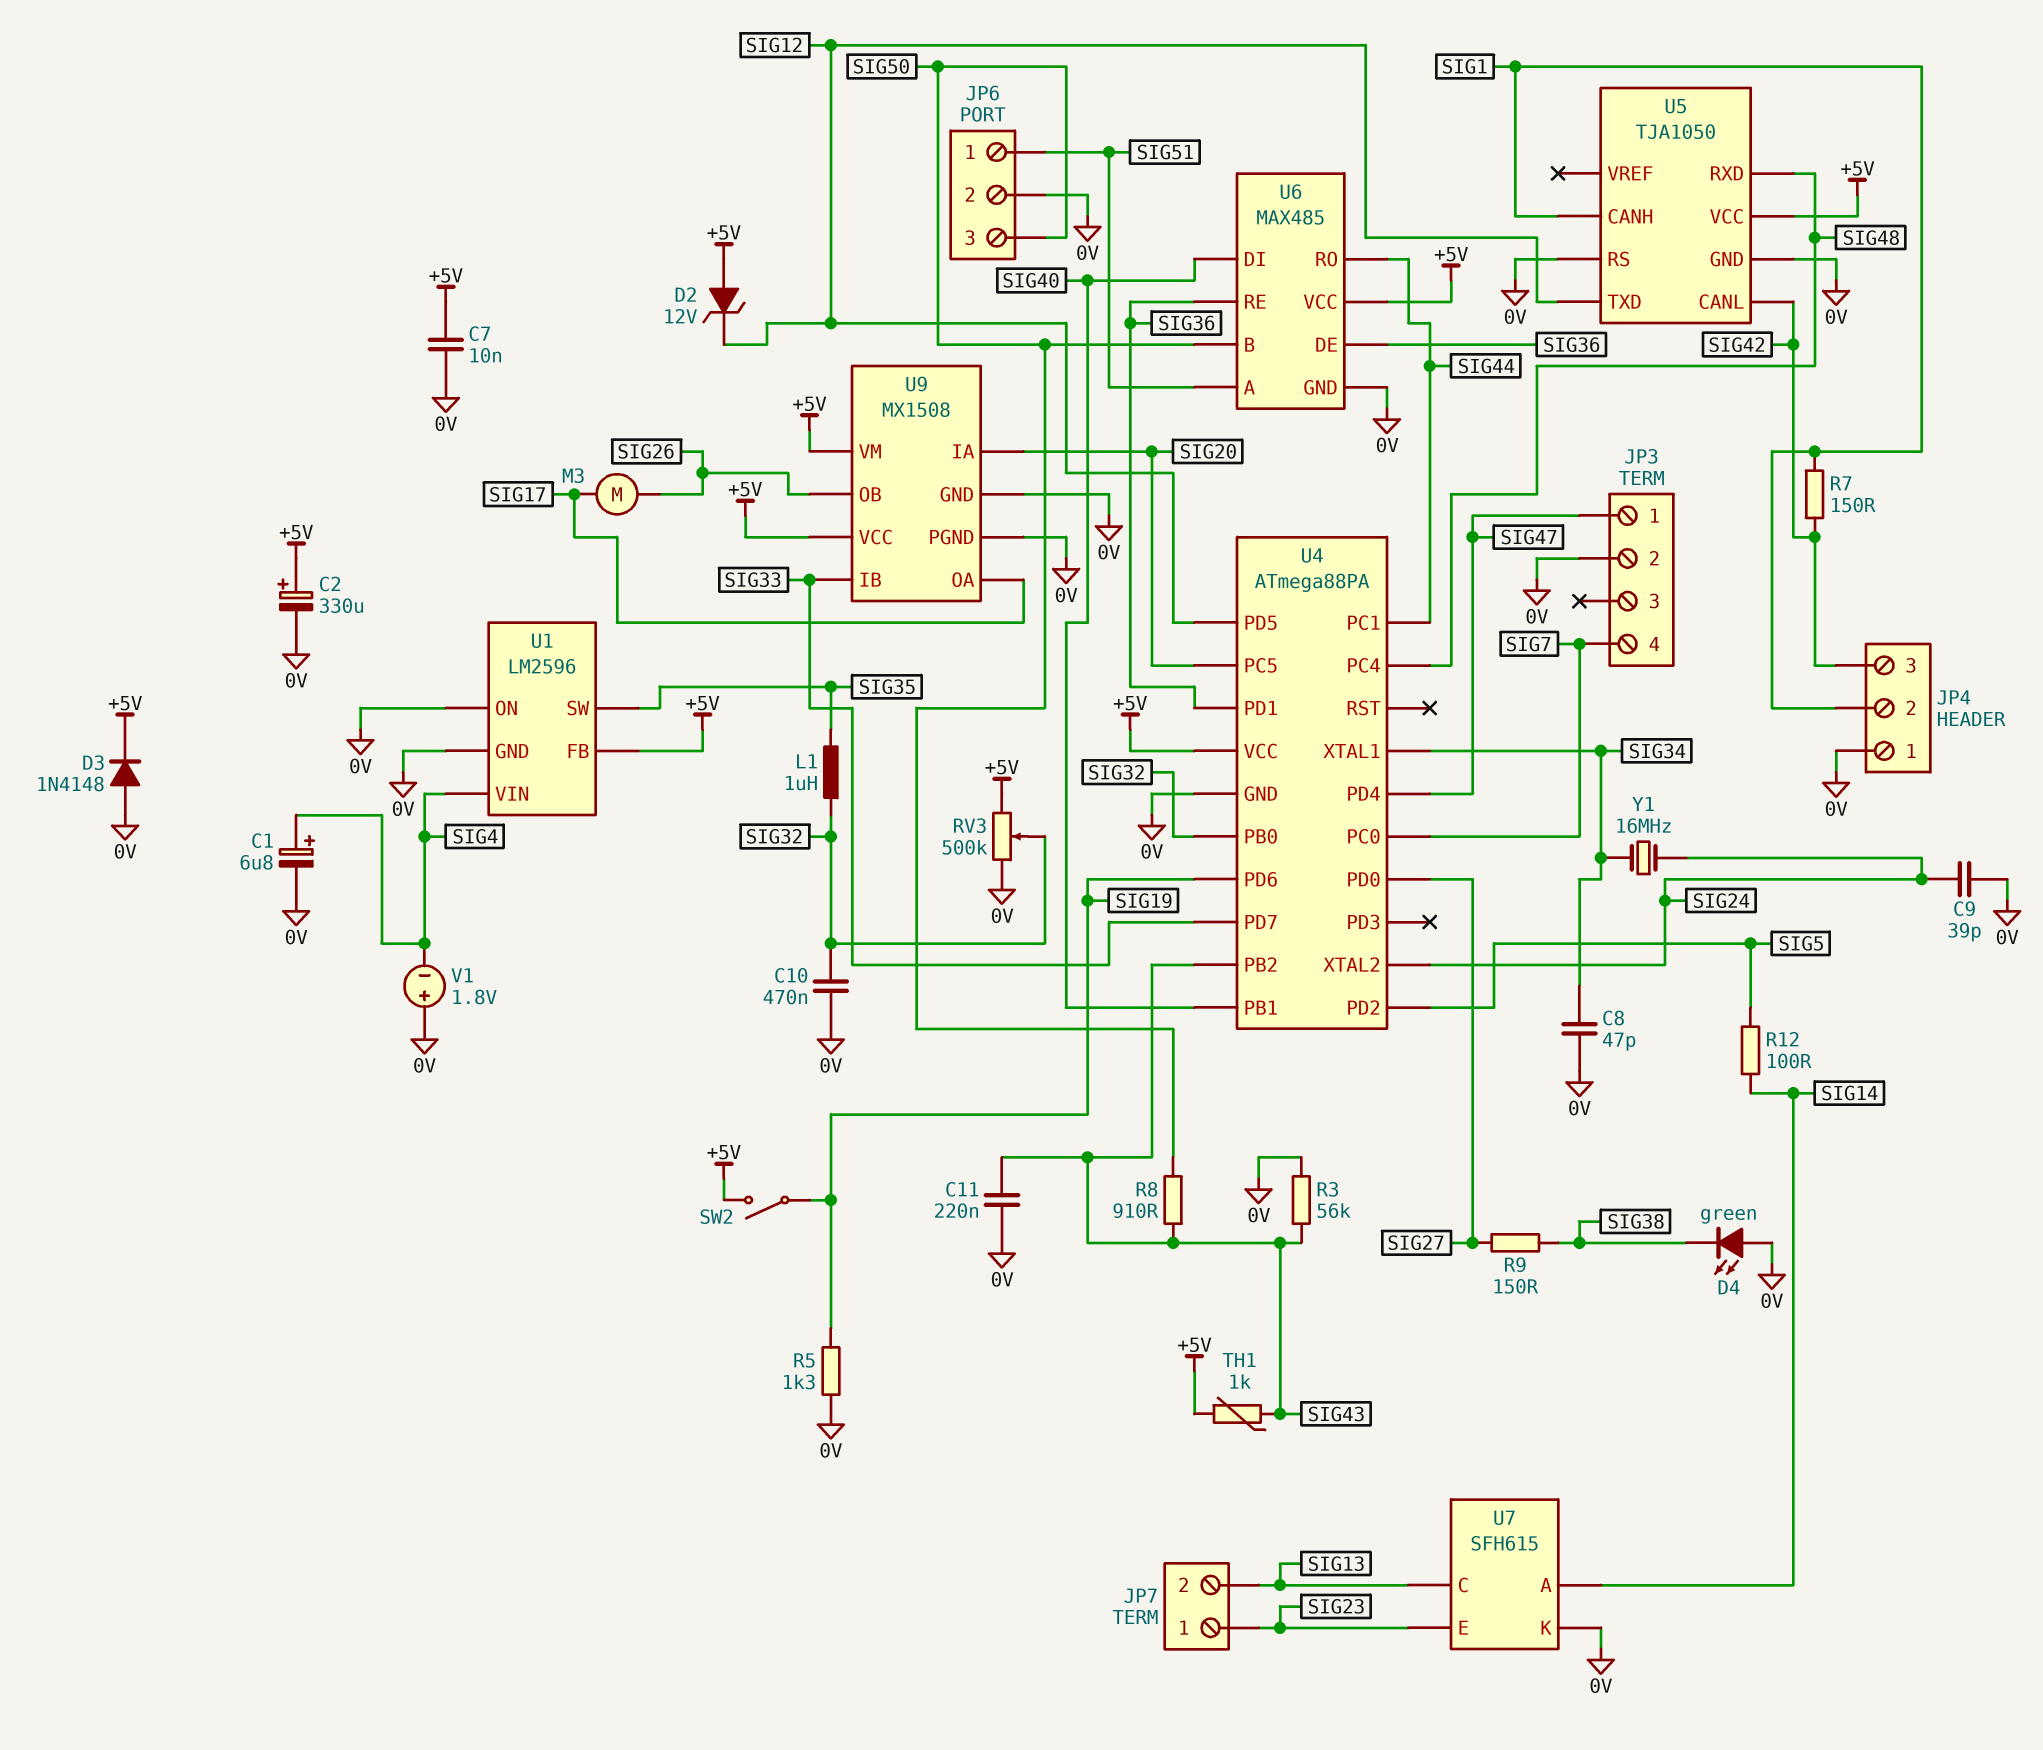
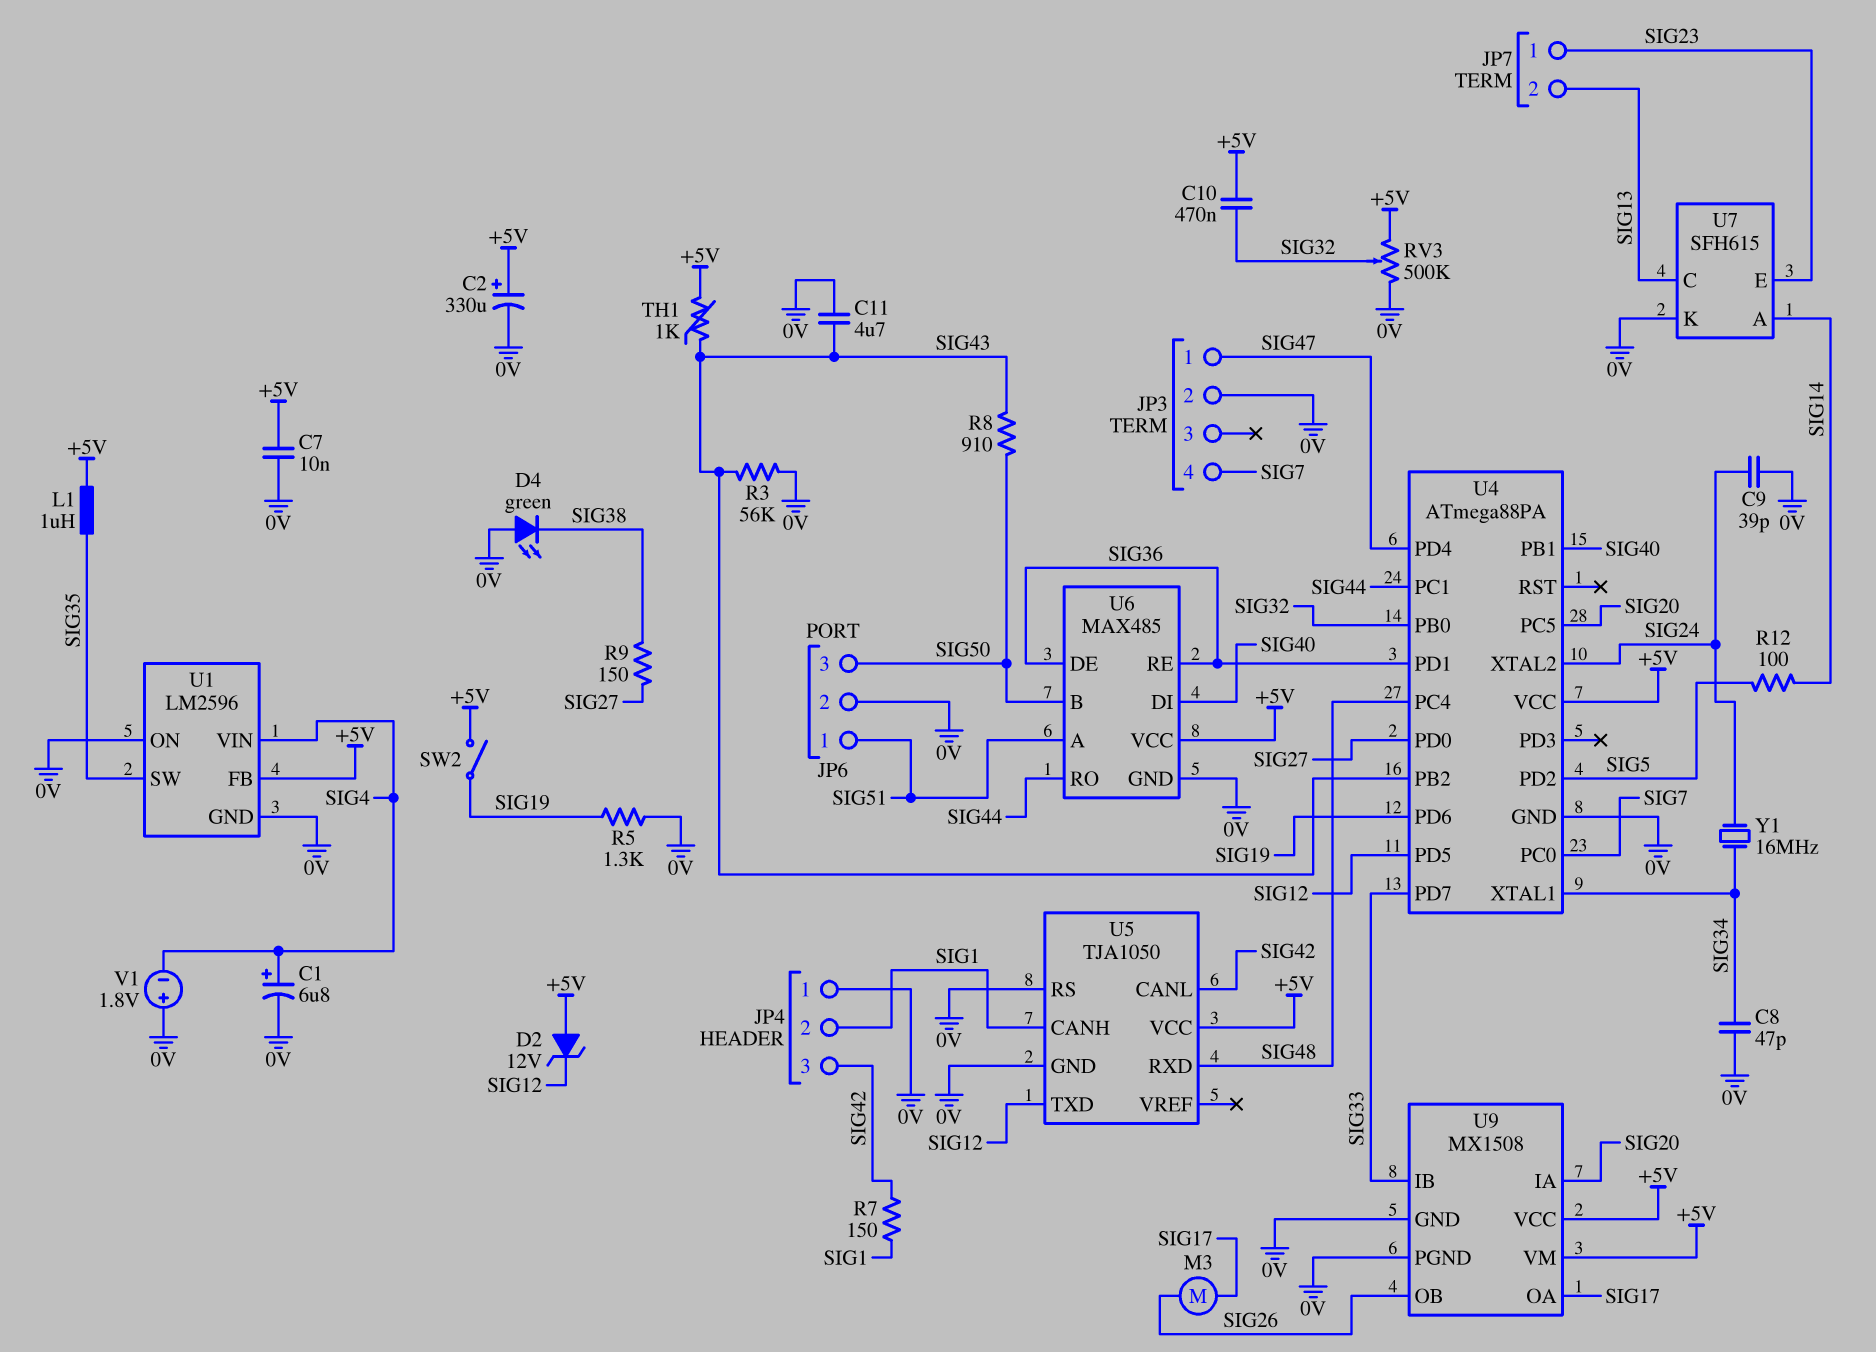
C10: 470nF (0V, SIG32) -> 470nF (+5V, SIG32)
C11: 220nF (0V, SIG43) -> 4.7uF (0V, SIG43)
D3: diode 1N4148 (A 0V, K +5V) -> none
L1: 1uH (SIG32, SIG35) -> 1uH (+5V, SIG35)

